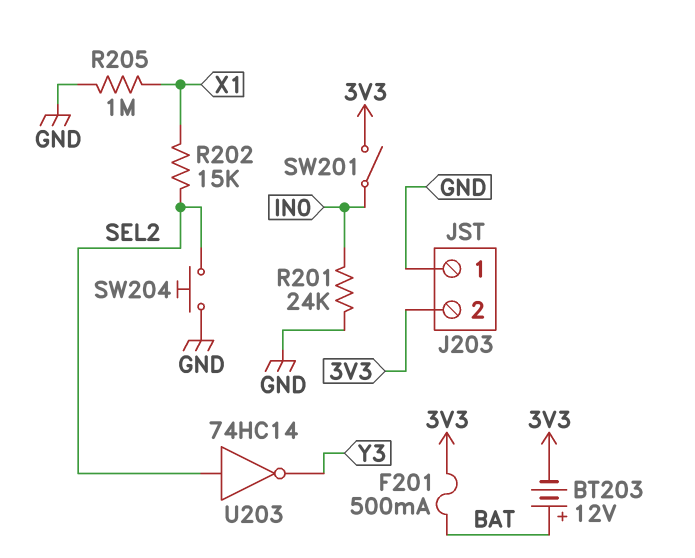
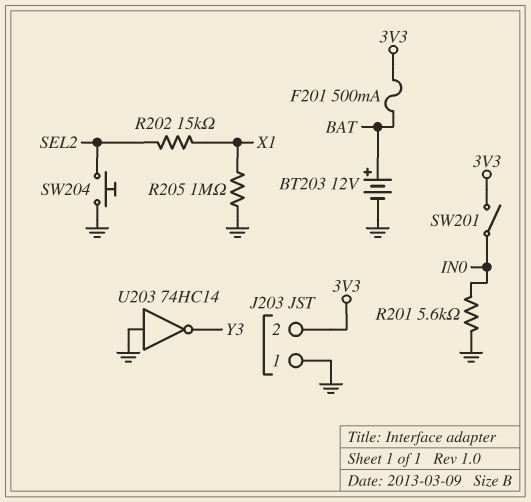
BT203: 12V (plus BAT, minus 3V3) -> 12V (plus BAT, minus GND)
R201: 24k (GND, IN0) -> 5.6k (GND, IN0)
U203: NOT 74HC14 (in SEL2, out Y3) -> NOT 74HC14 (in GND, out Y3)

